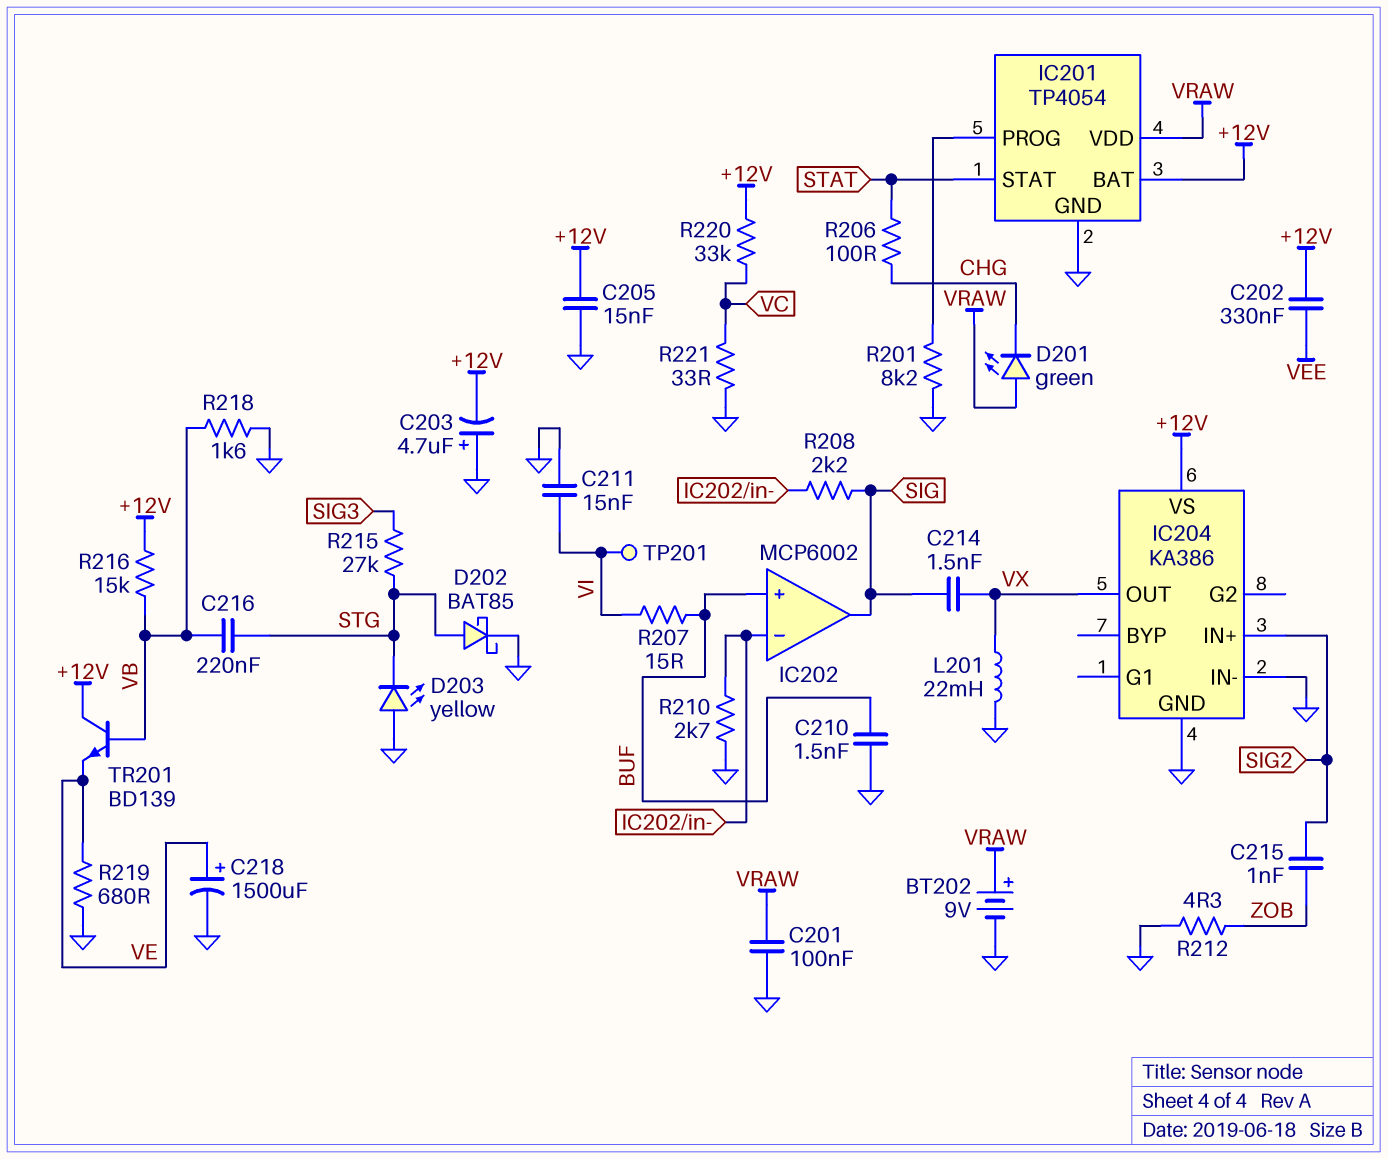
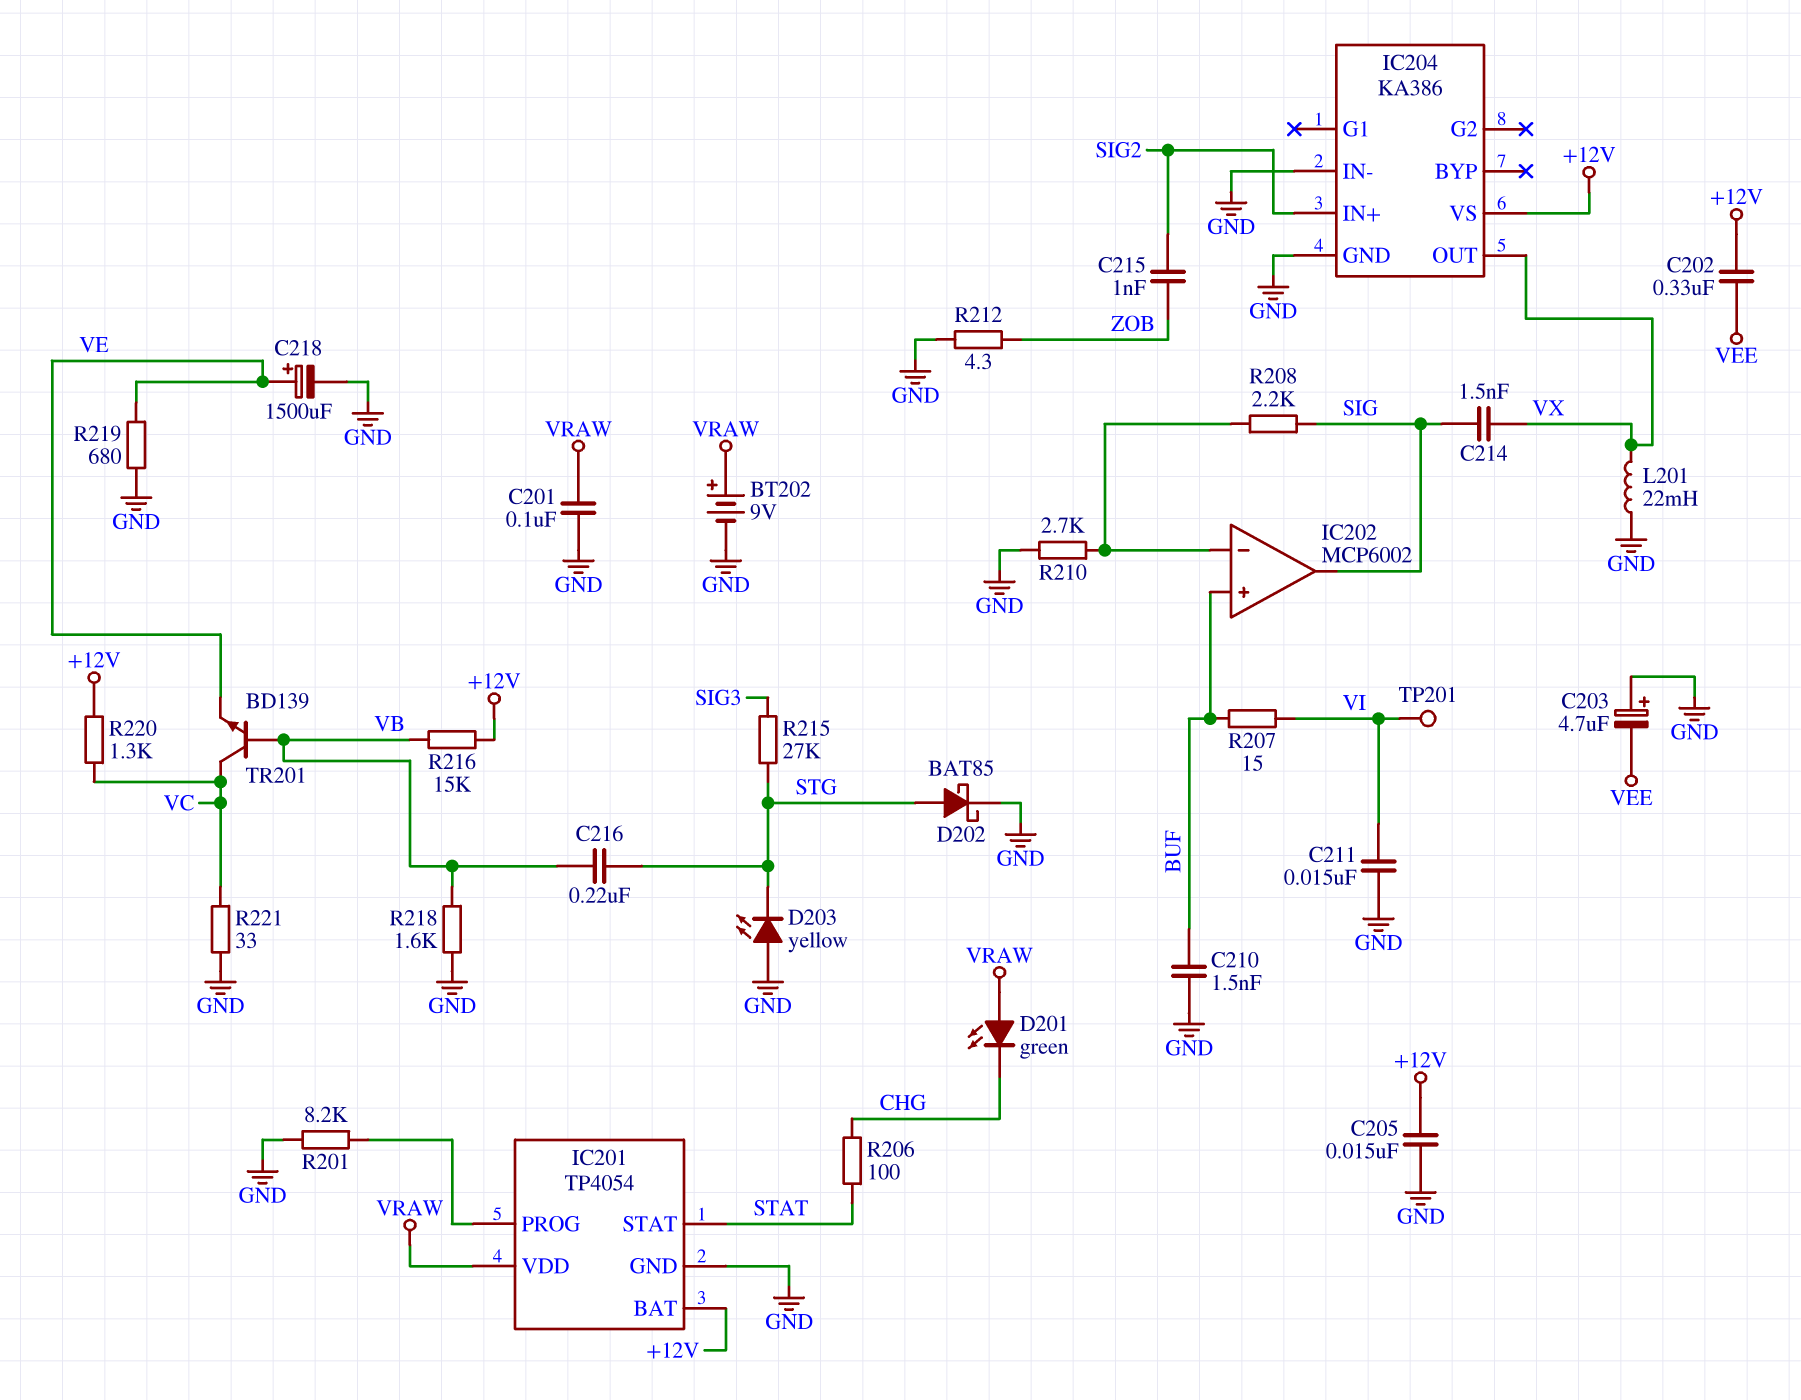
C203: 4.7uF (plus GND, minus +12V) -> 4.7uF (plus GND, minus VEE)
R220: 33k (+12V, VC) -> 1.3k (+12V, VC)
TR201: NPN BD139 (B VB, C +12V, E VE) -> NPN BD139 (B VB, C VC, E VE)

